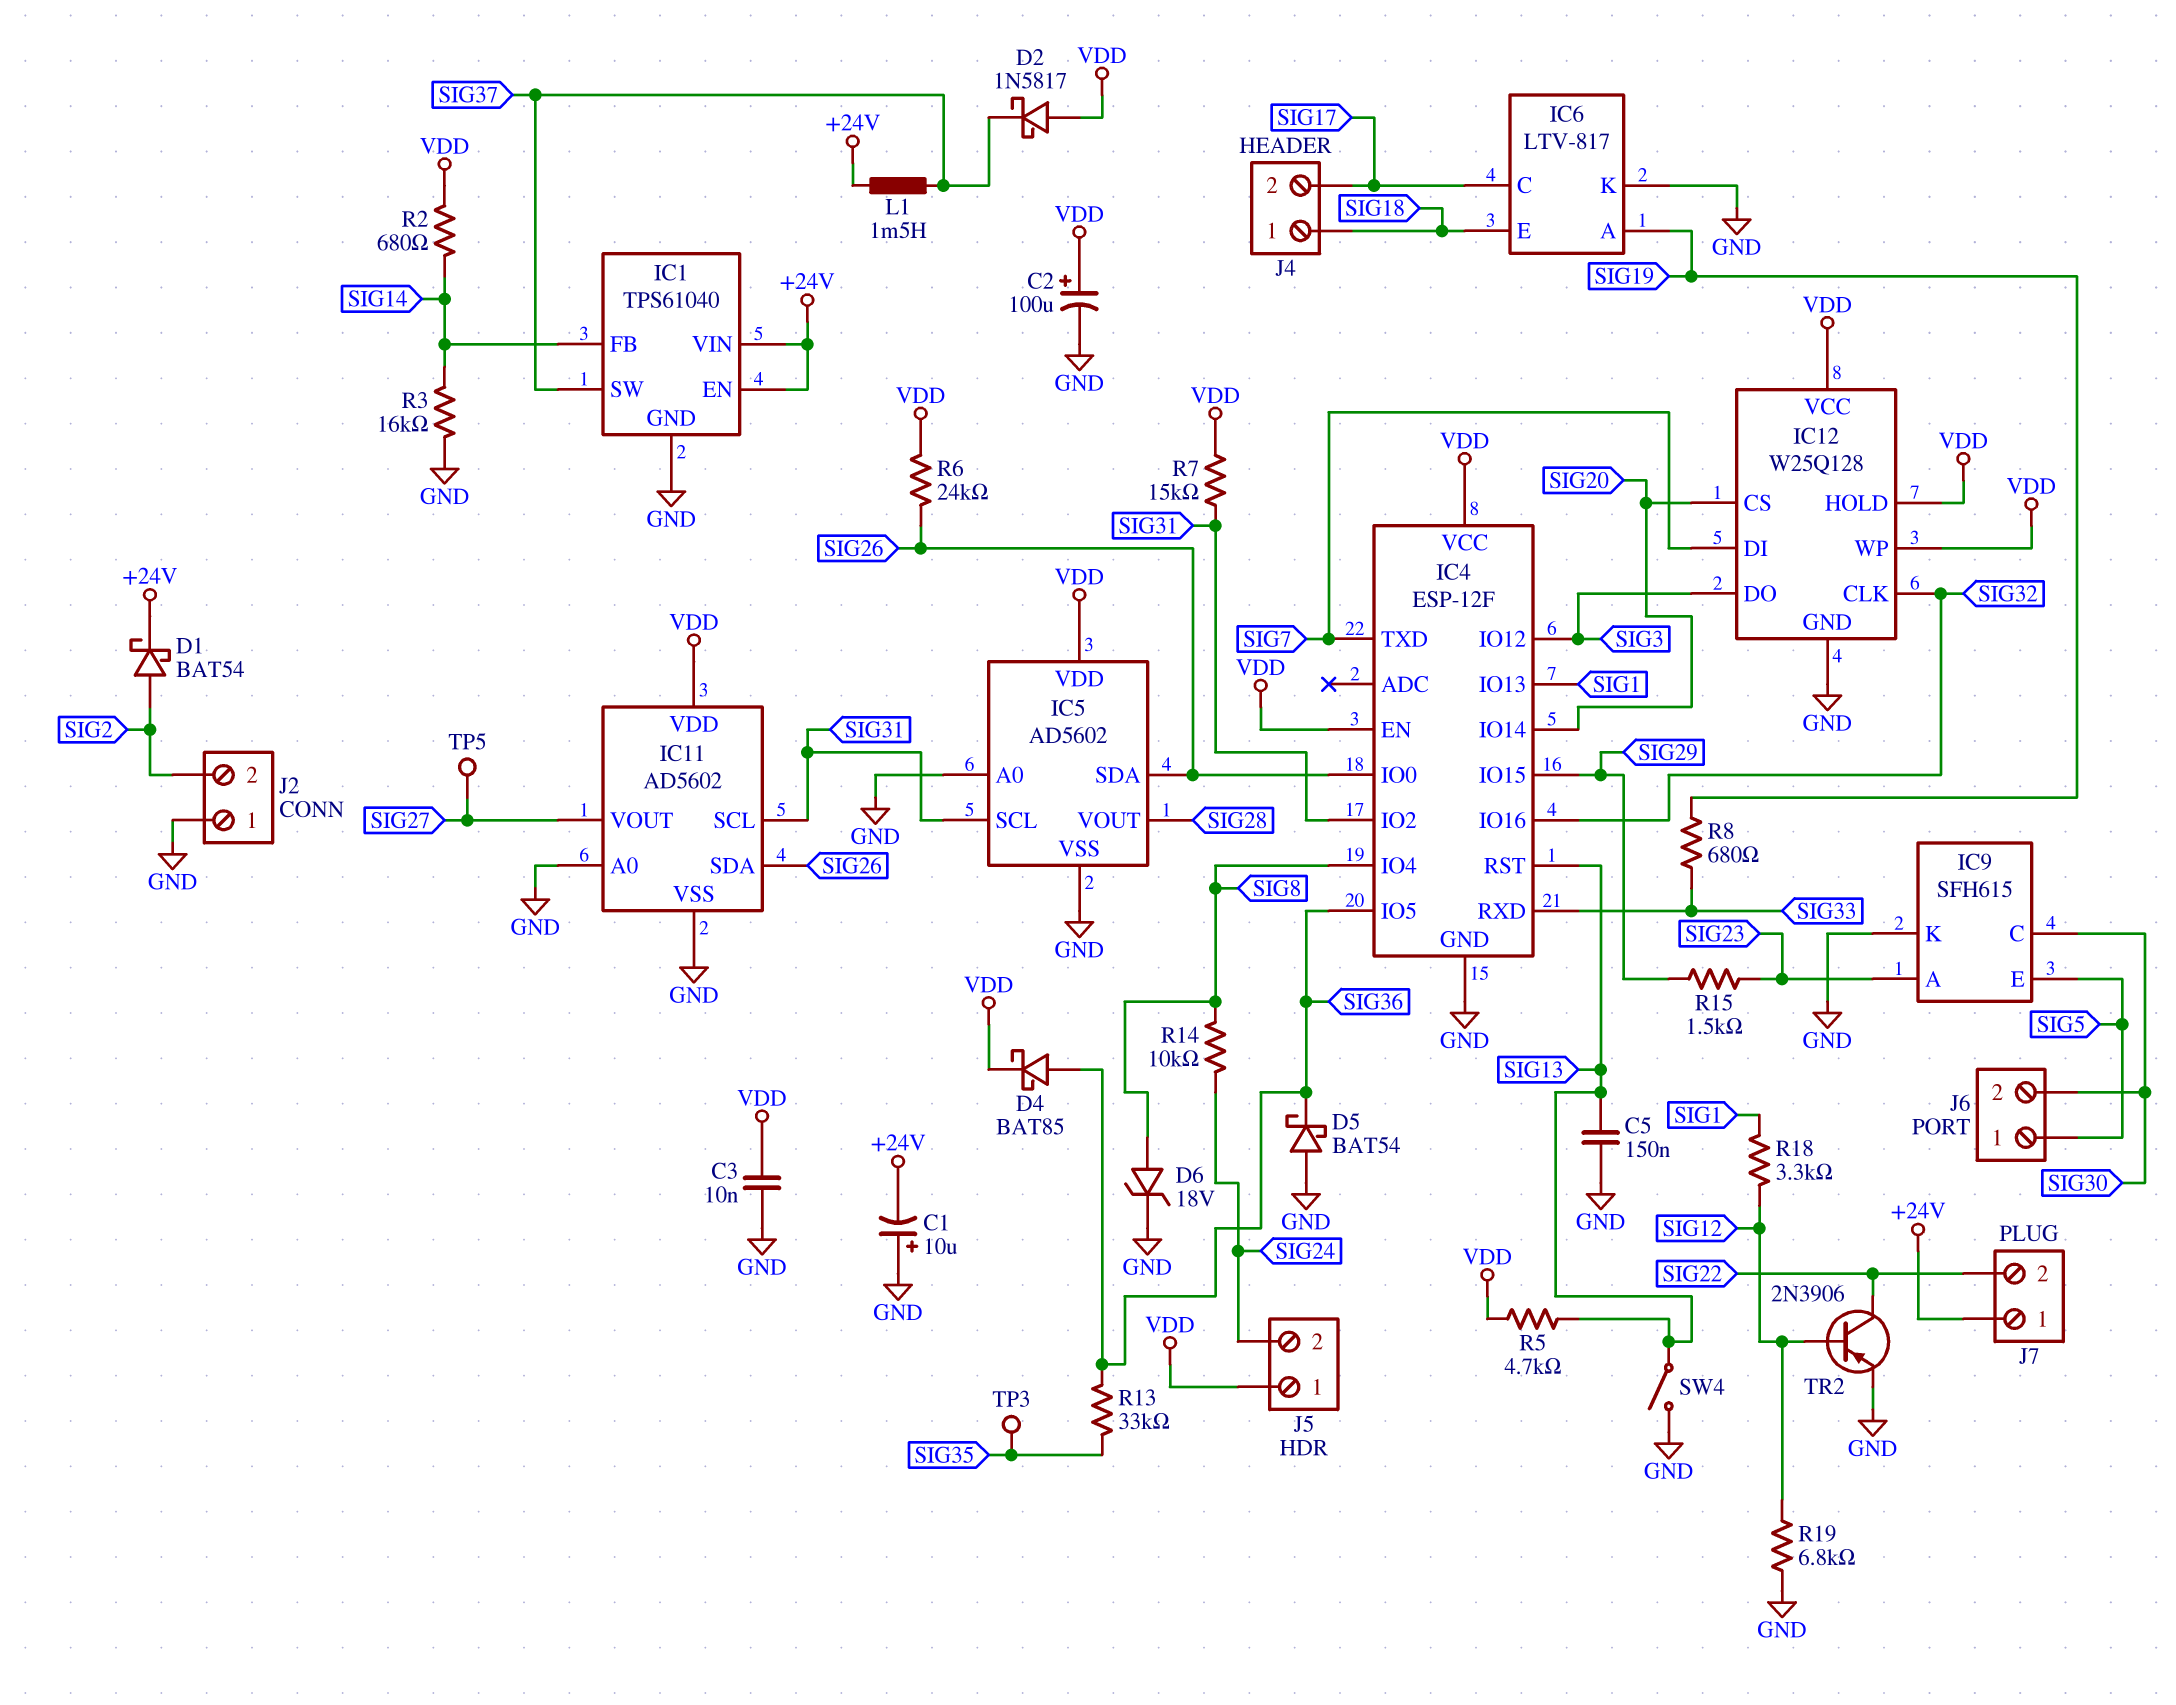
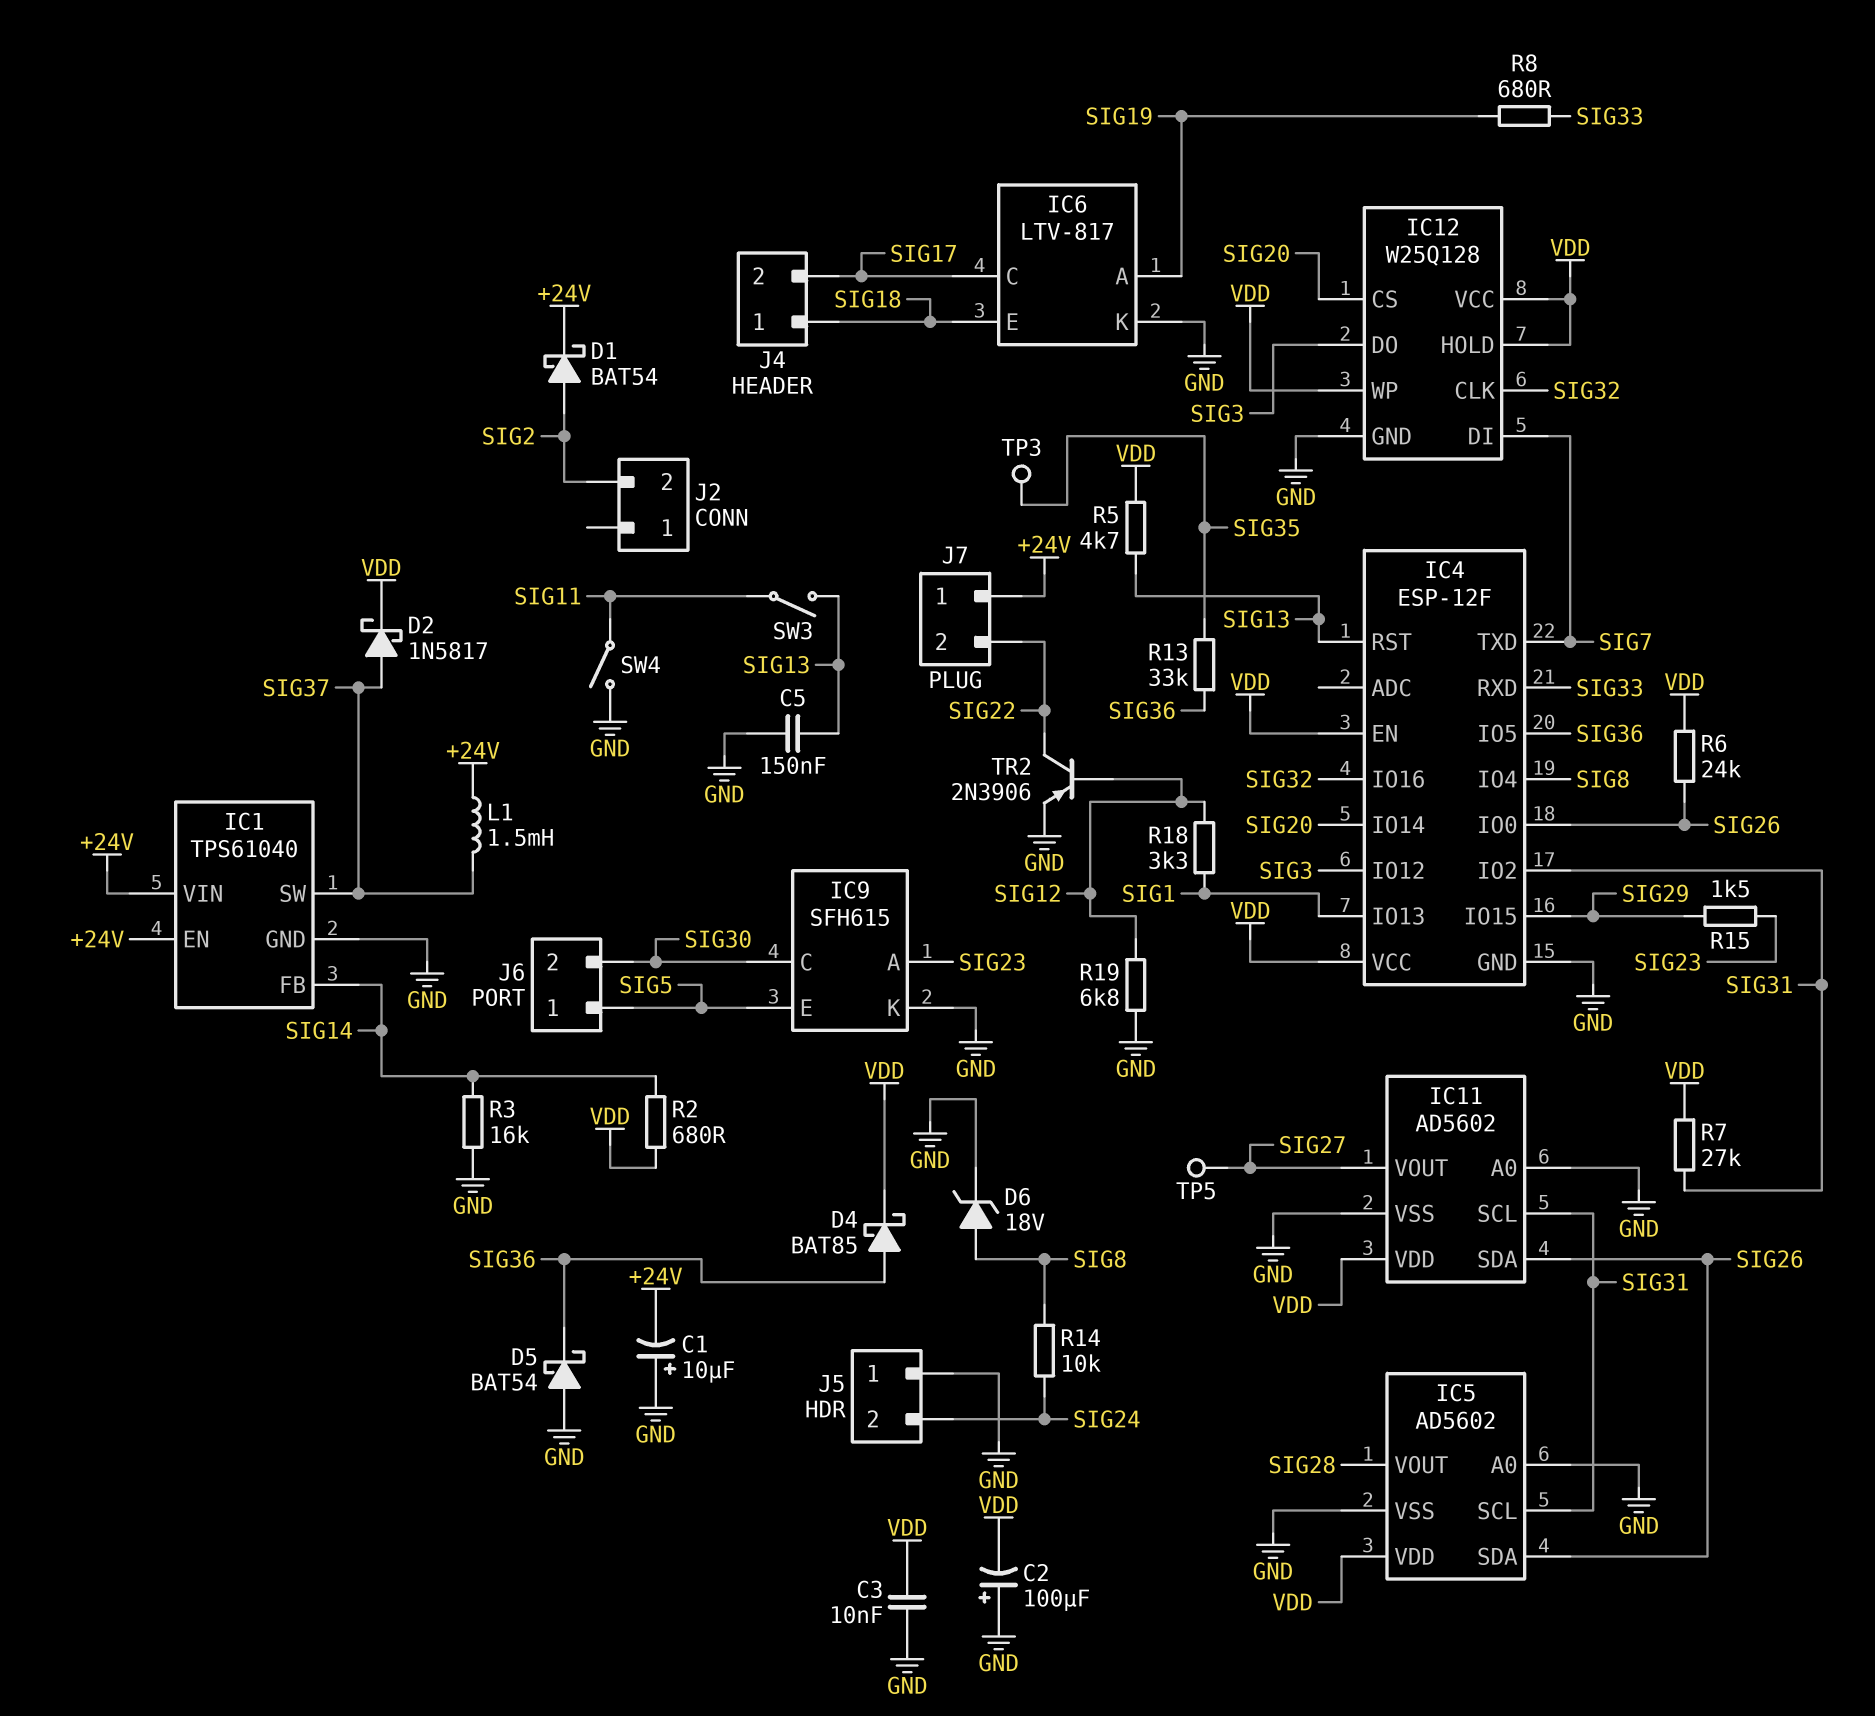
C2: 100uF (plus VDD, minus GND) -> 100uF (plus GND, minus VDD)
D2: schottky 1N5817 (A VDD, K SIG37) -> schottky 1N5817 (A SIG37, K VDD)
J2 pin 1: GND -> none
J5 pin 1: VDD -> GND
R7: 15k (SIG31, VDD) -> 27k (SIG31, VDD)
SW3: none -> switch (SIG11, SIG13)
SW4: switch (GND, SIG13) -> switch (GND, SIG11)

